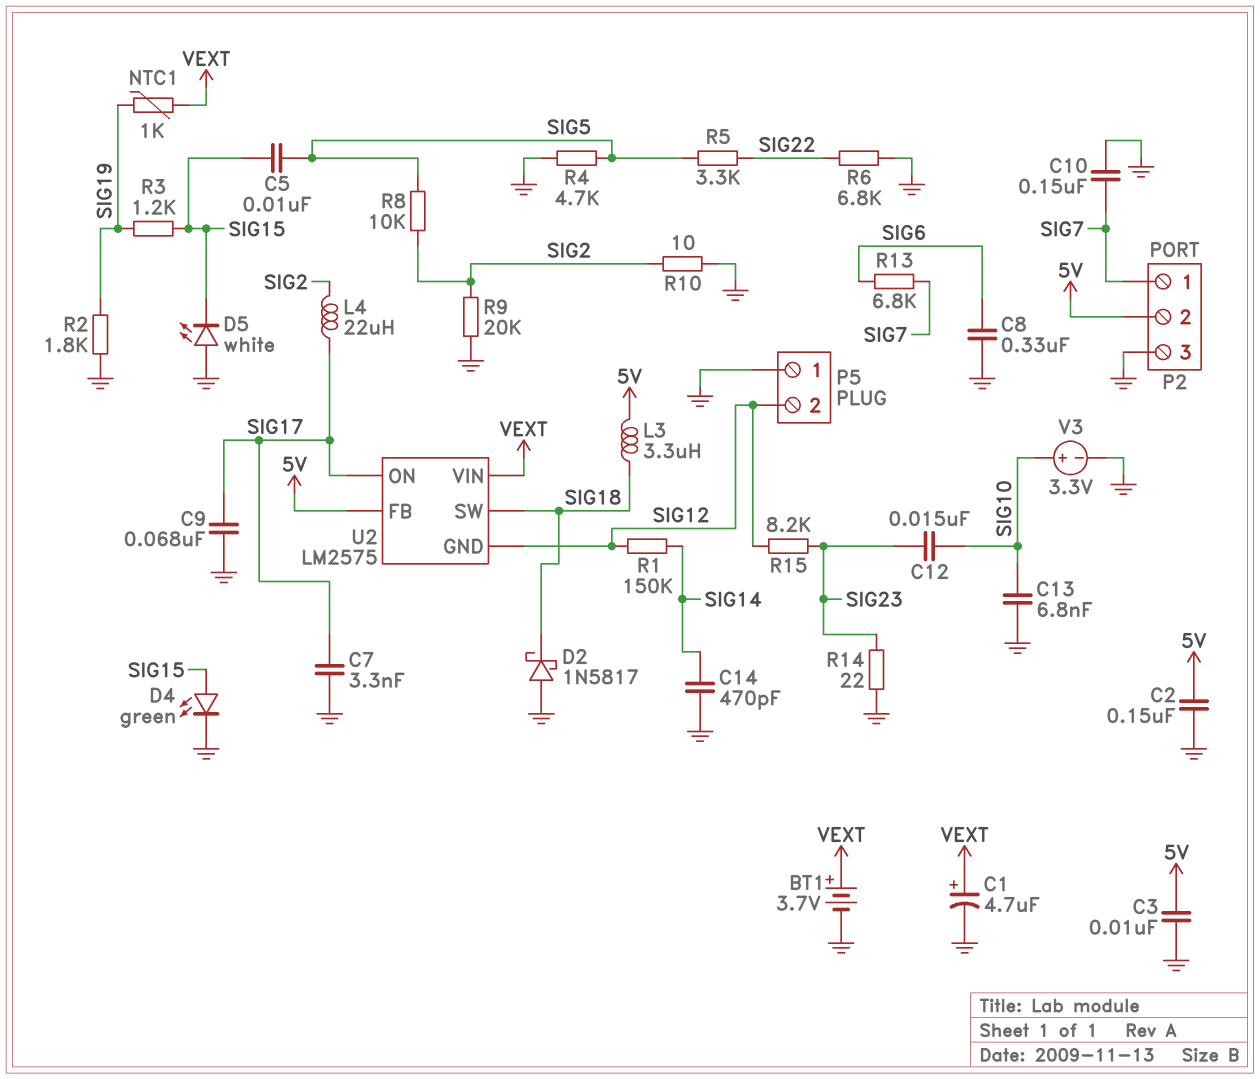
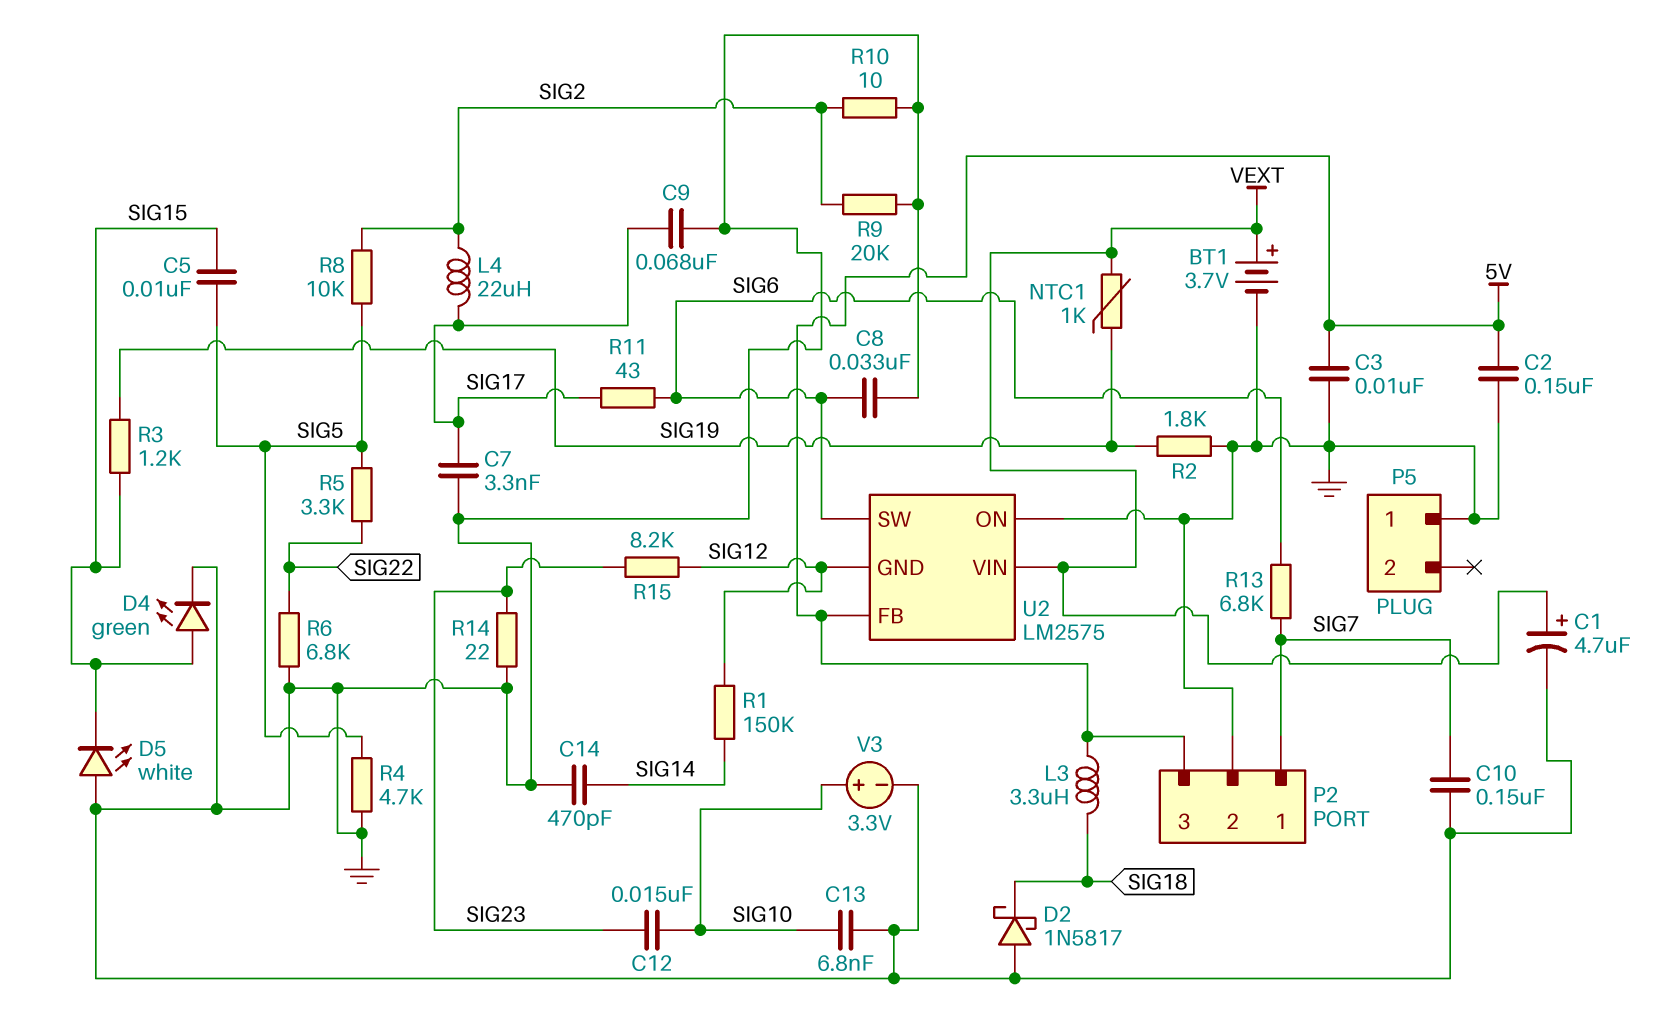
C8: 330nF (GND, SIG6) -> 33nF (GND, SIG6)
P2 pin 2: 5V -> GND
P2 pin 3: GND -> 5V
P5 pin 2: SIG12 -> none
R11: none -> 43 (SIG6, SIG17)
U2 pin ON: SIG17 -> GND
U2 pin SW: SIG18 -> SIG6

